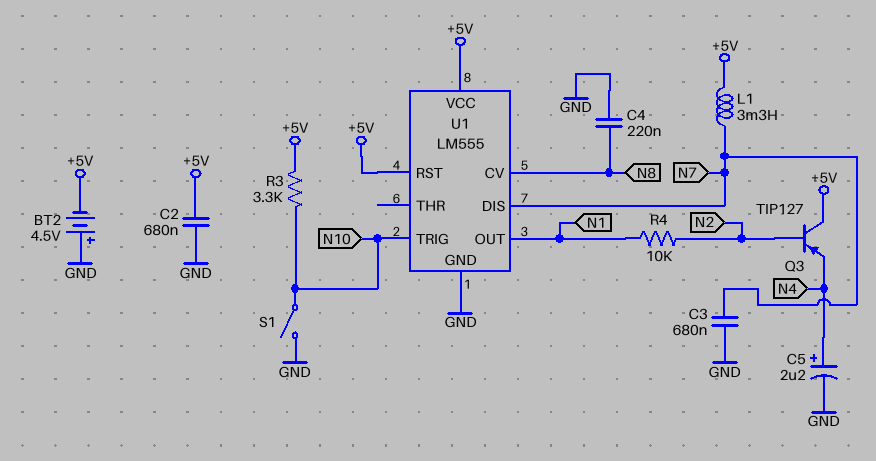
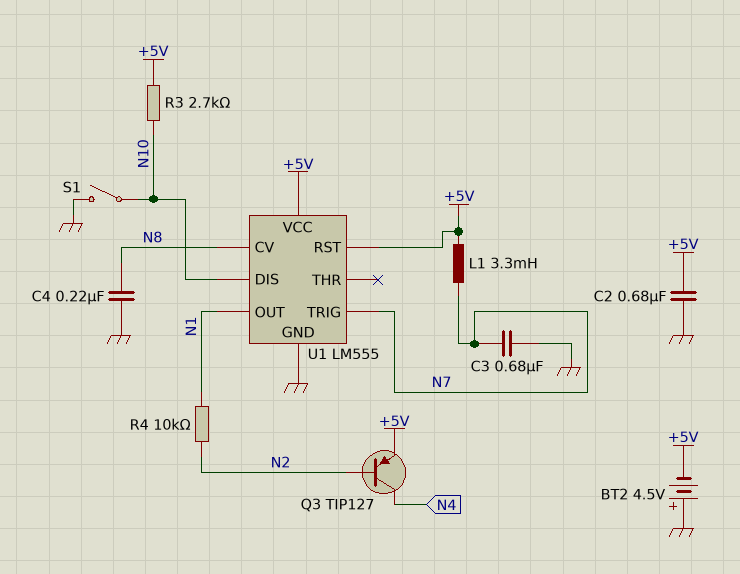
C5: 2.2uF (plus N4, minus GND) -> none
Q3: PNP TIP127 (B N2, C +5V, E N4) -> PNP TIP127 (B N2, C N4, E +5V)
R3: 3.3k (+5V, N10) -> 2.7k (+5V, N10)
U1 pin DIS: N7 -> N10
U1 pin TRIG: N10 -> N7

